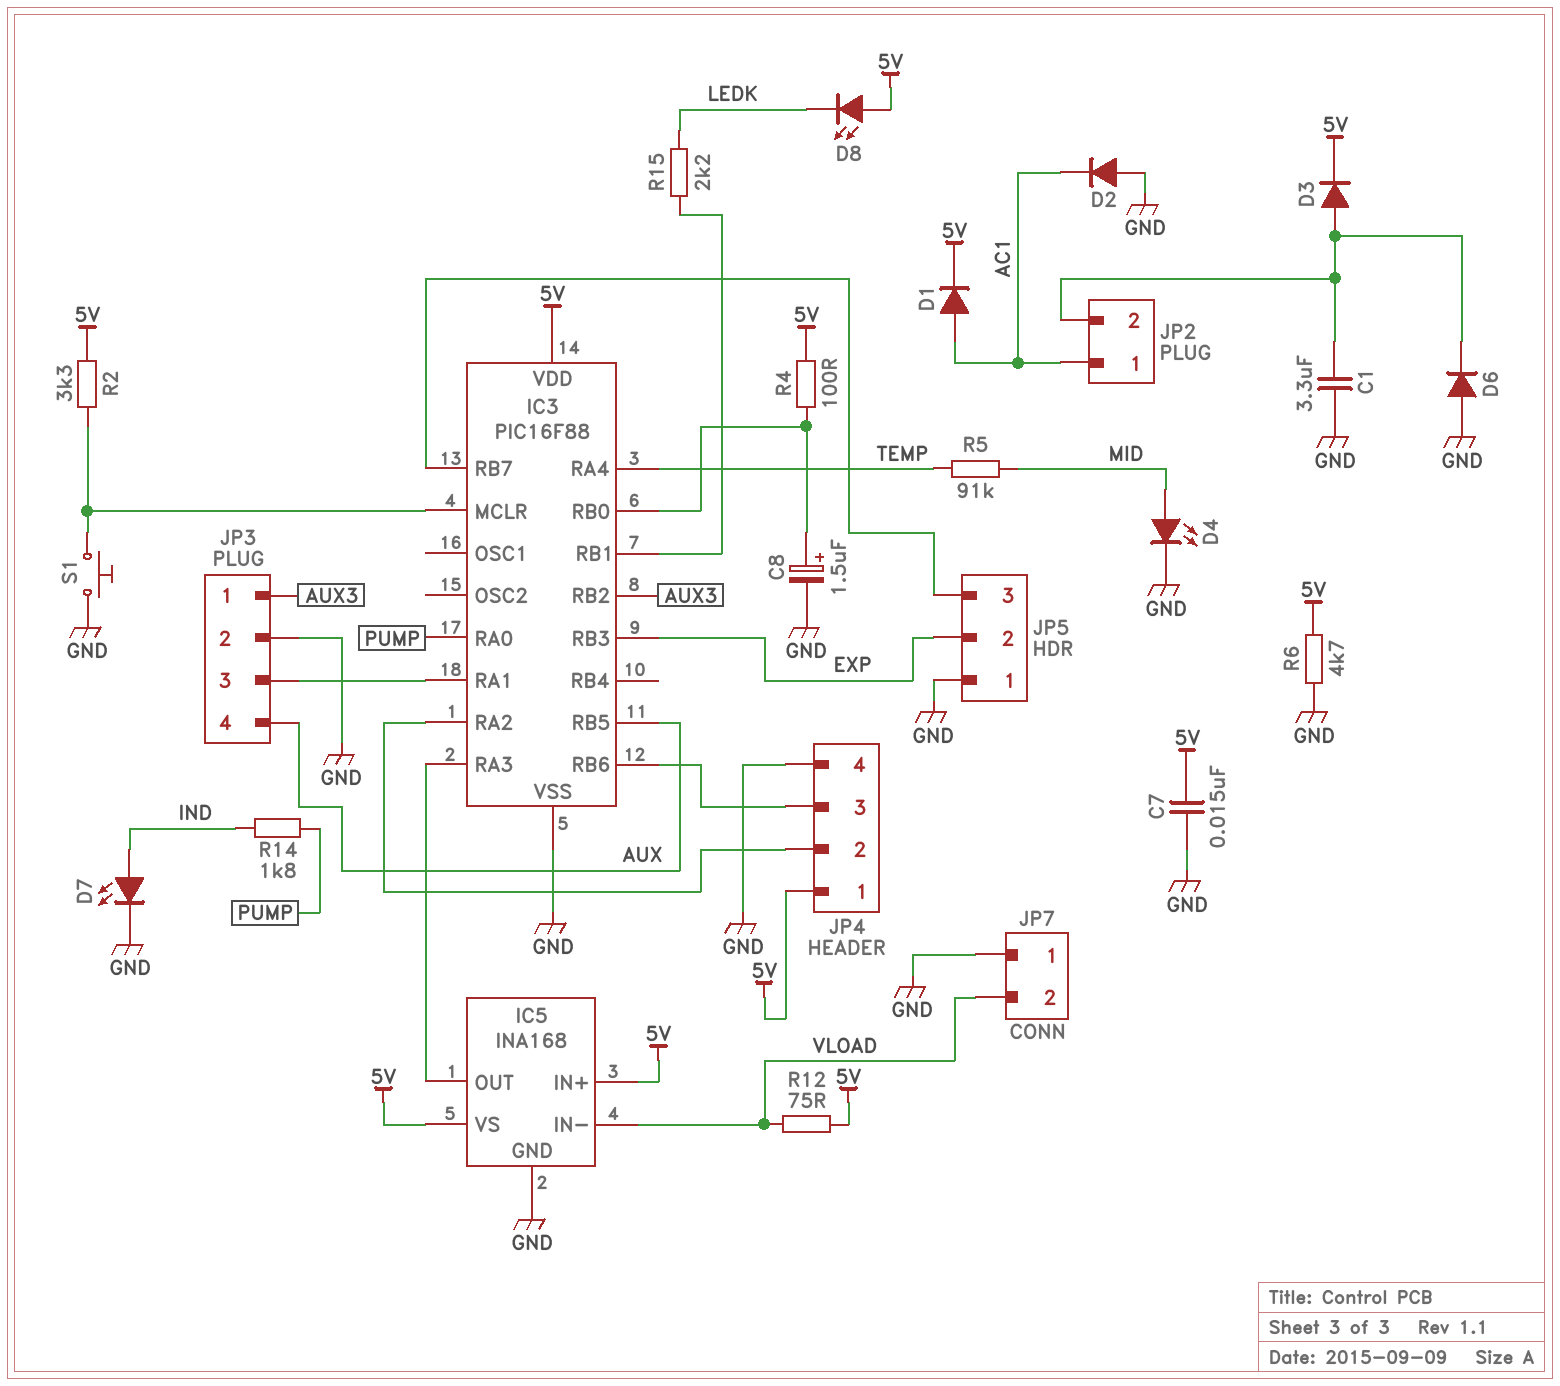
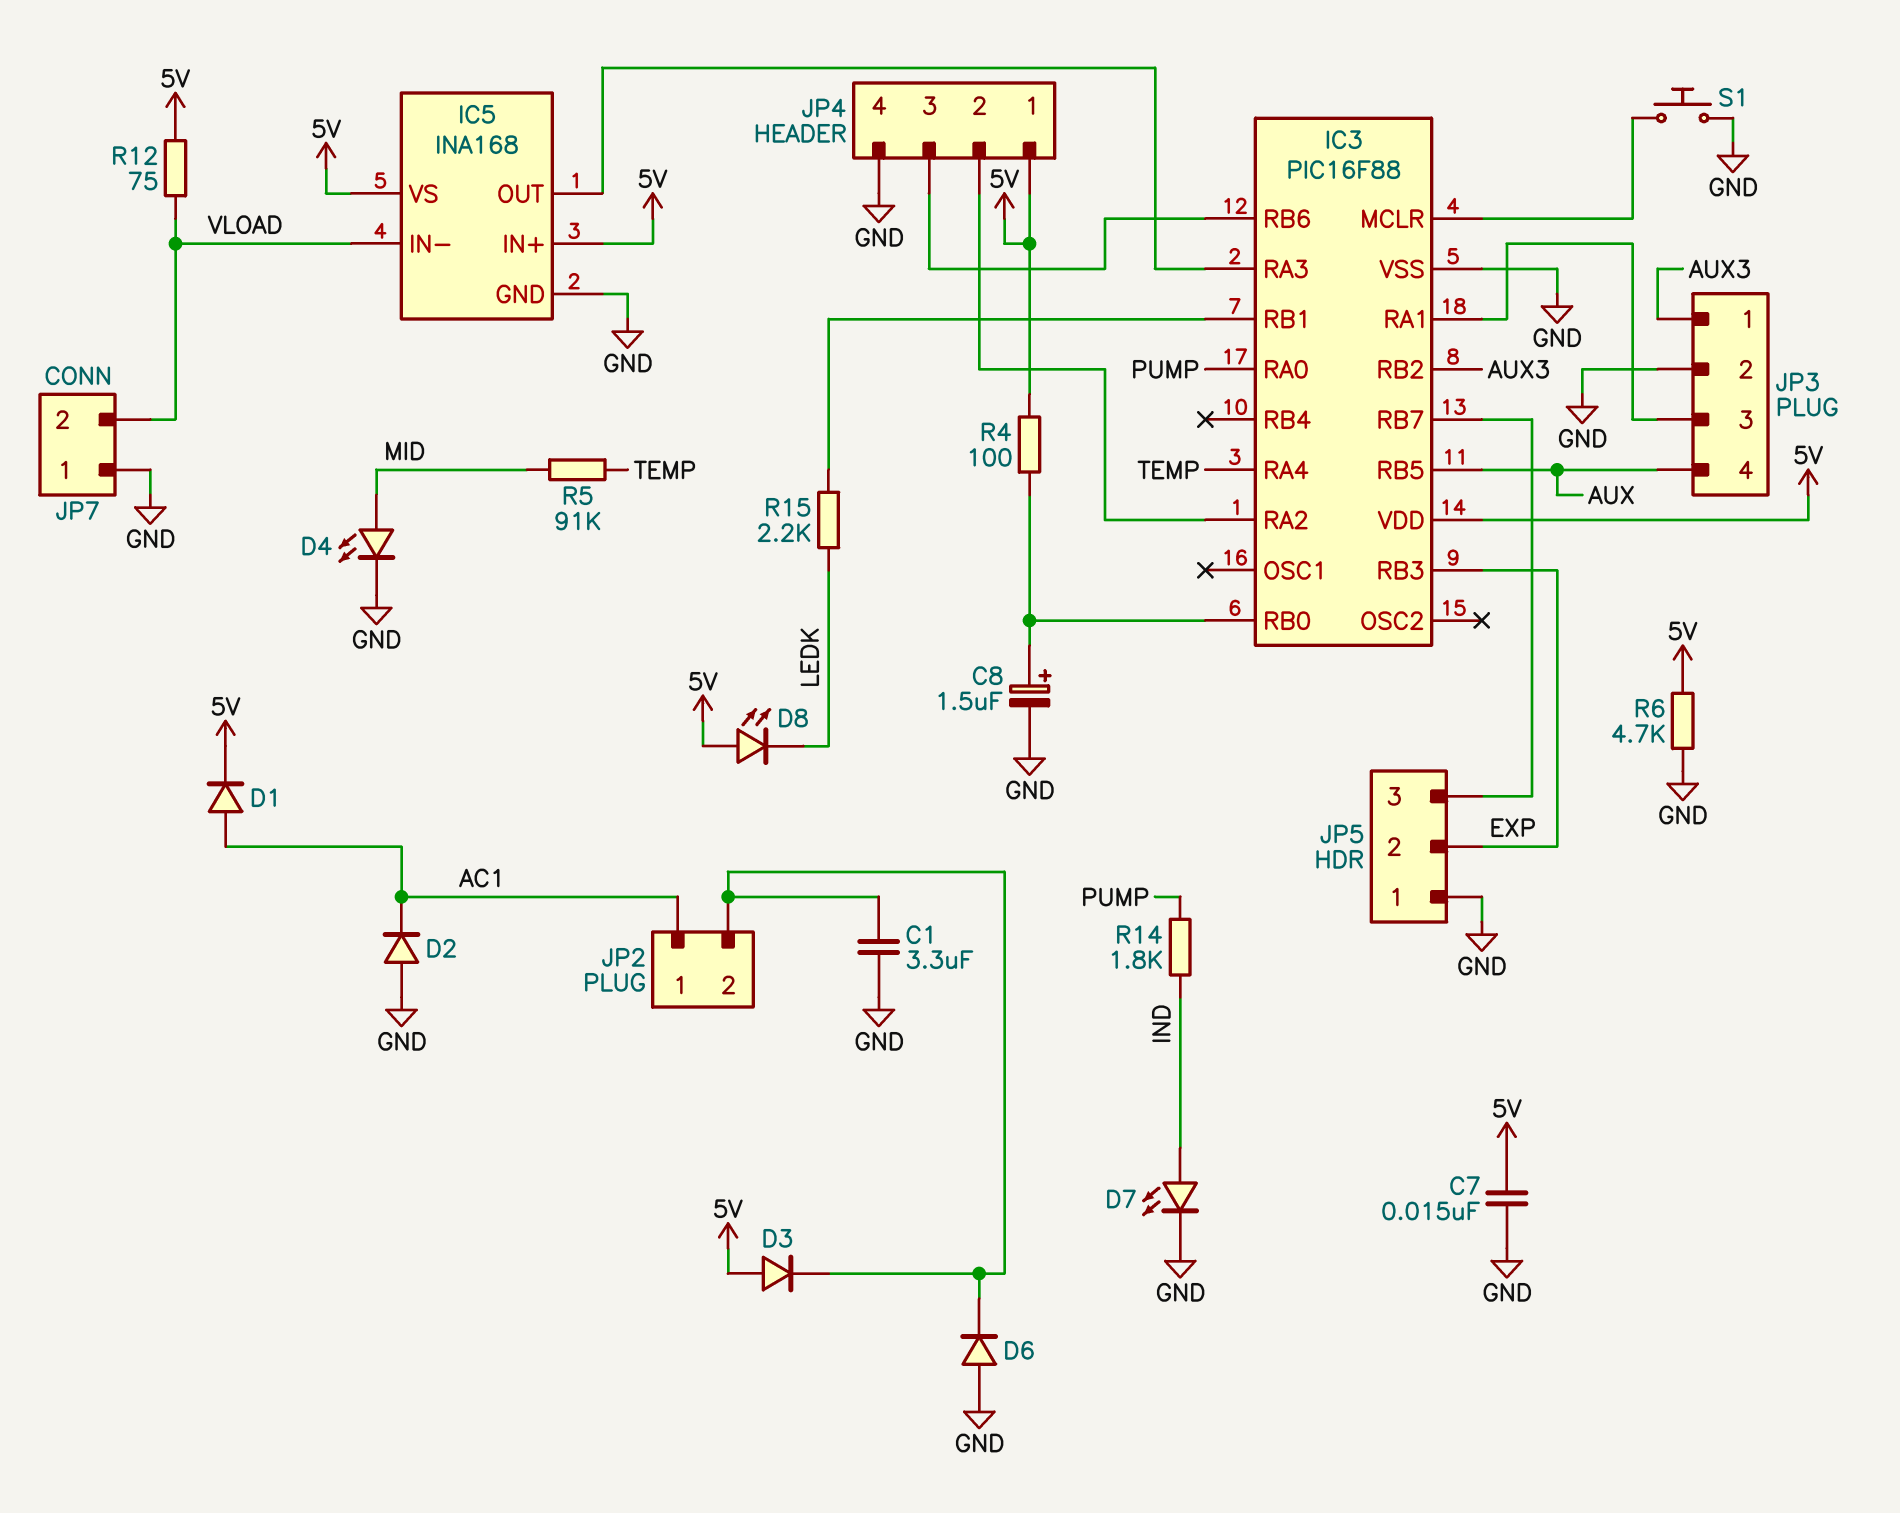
D3: diode (A JP2/2, K 5V) -> diode (A 5V, K JP2/2)
R2: 3.3k (5V, IC3/MCLR) -> none

